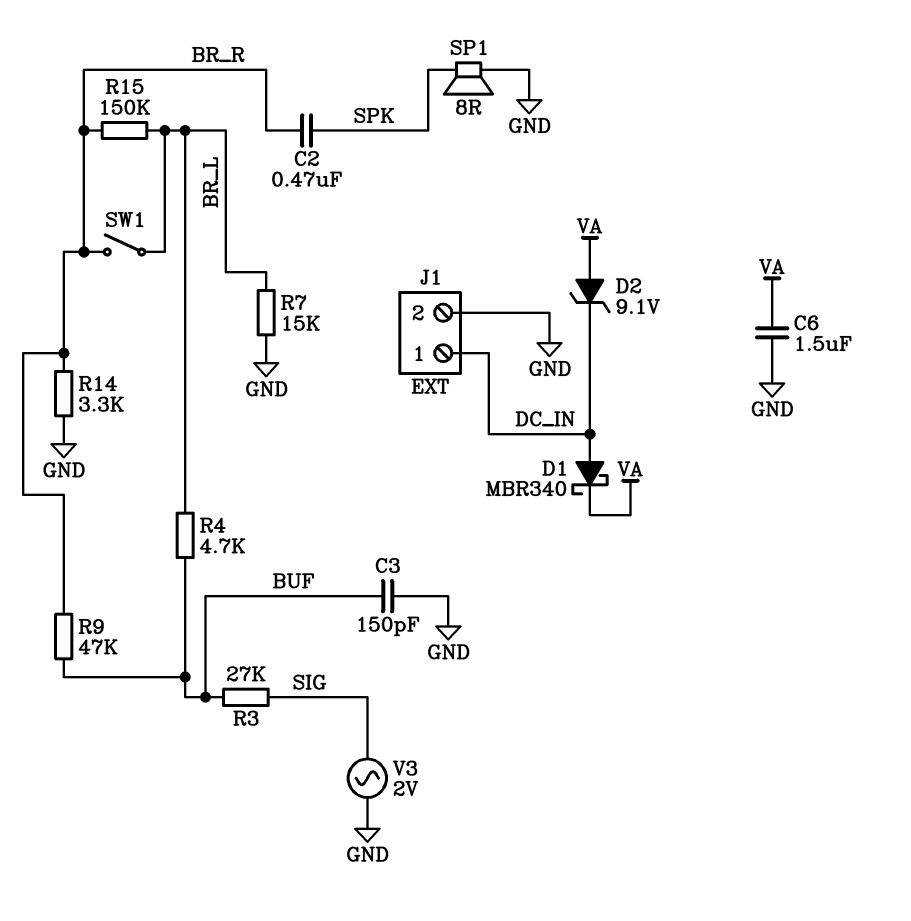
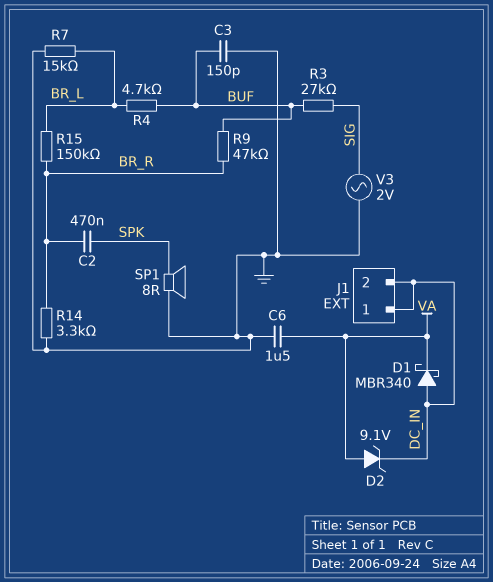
J1 pin 2: GND -> DC_IN
SW1: switch (BR_L, BR_R) -> none

